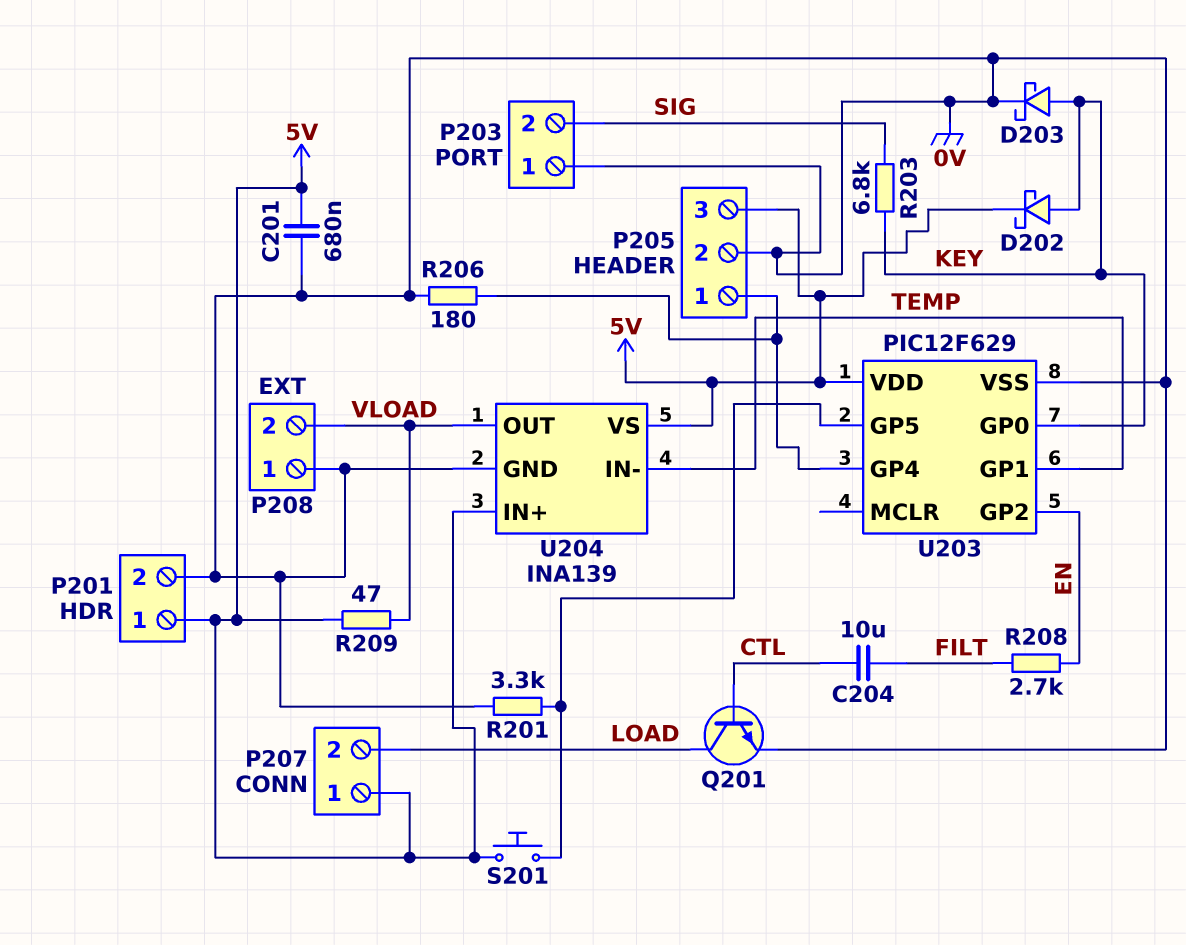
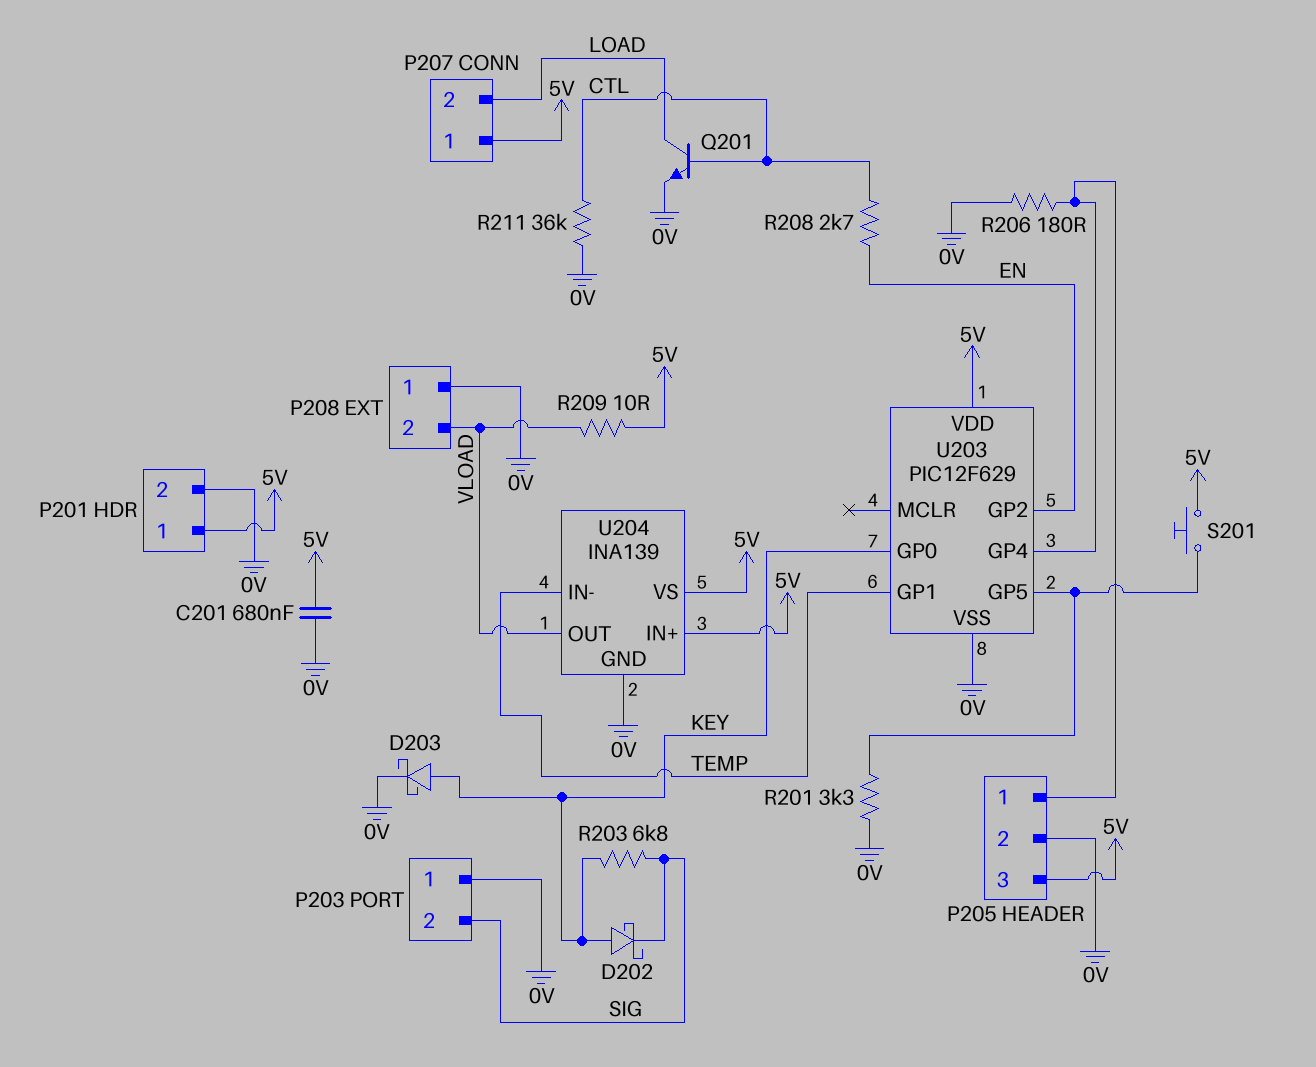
C204: 10uF (CTL, FILT) -> none
D202: schottky (A KEY, K 5V) -> schottky (A KEY, K SIG)
R208: 2.7k (EN, FILT) -> 2.7k (CTL, EN)
R209: 47 (5V, VLOAD) -> 10 (5V, VLOAD)
R211: none -> 36k (0V, CTL)

